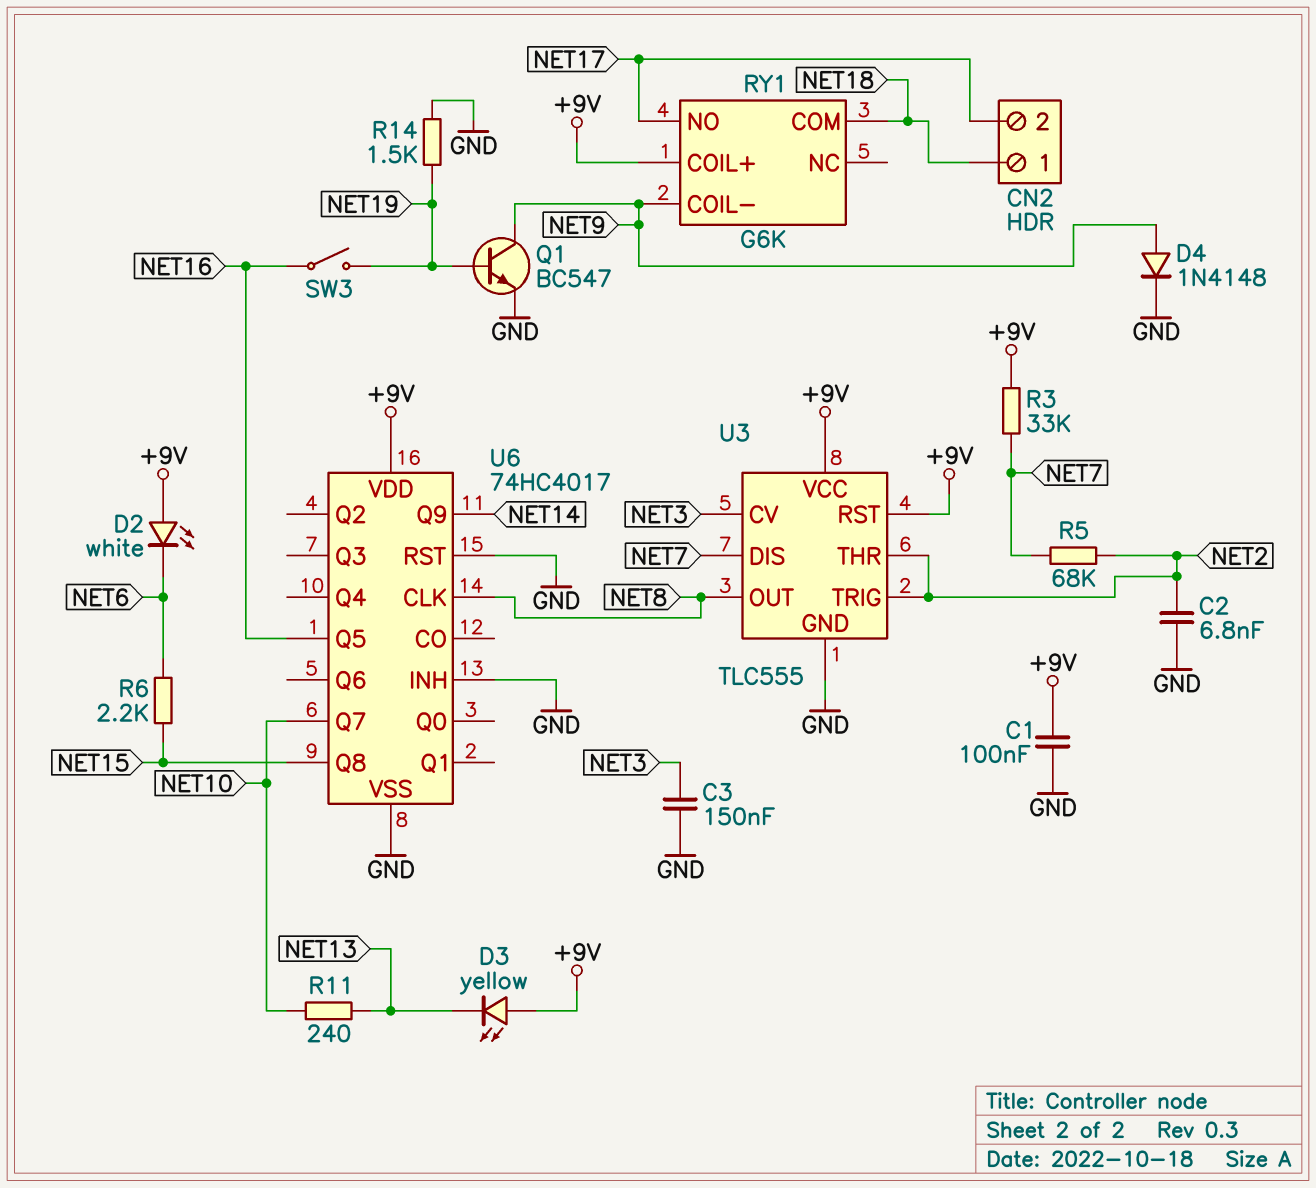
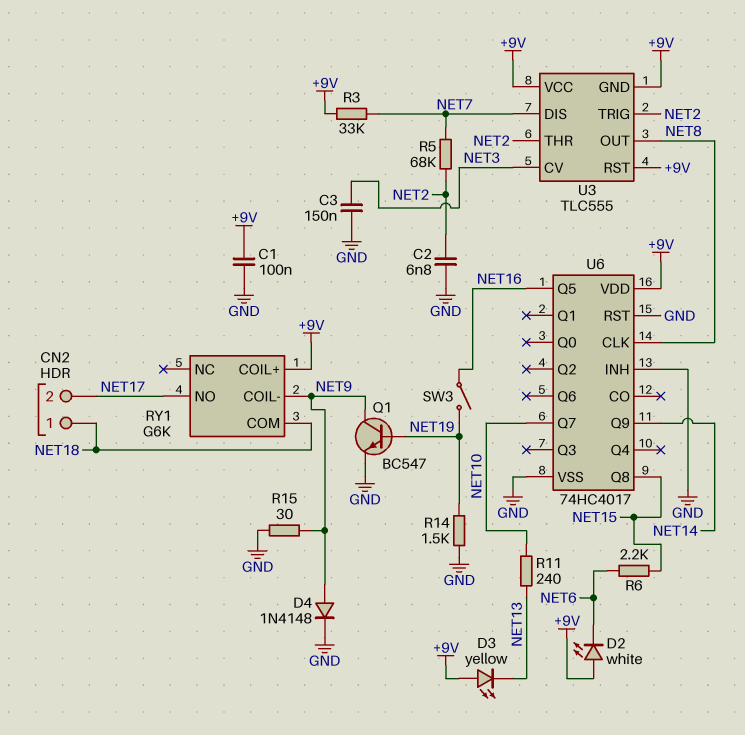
R15: none -> 30 (GND, NET9)
U3 pin GND: GND -> +9V

